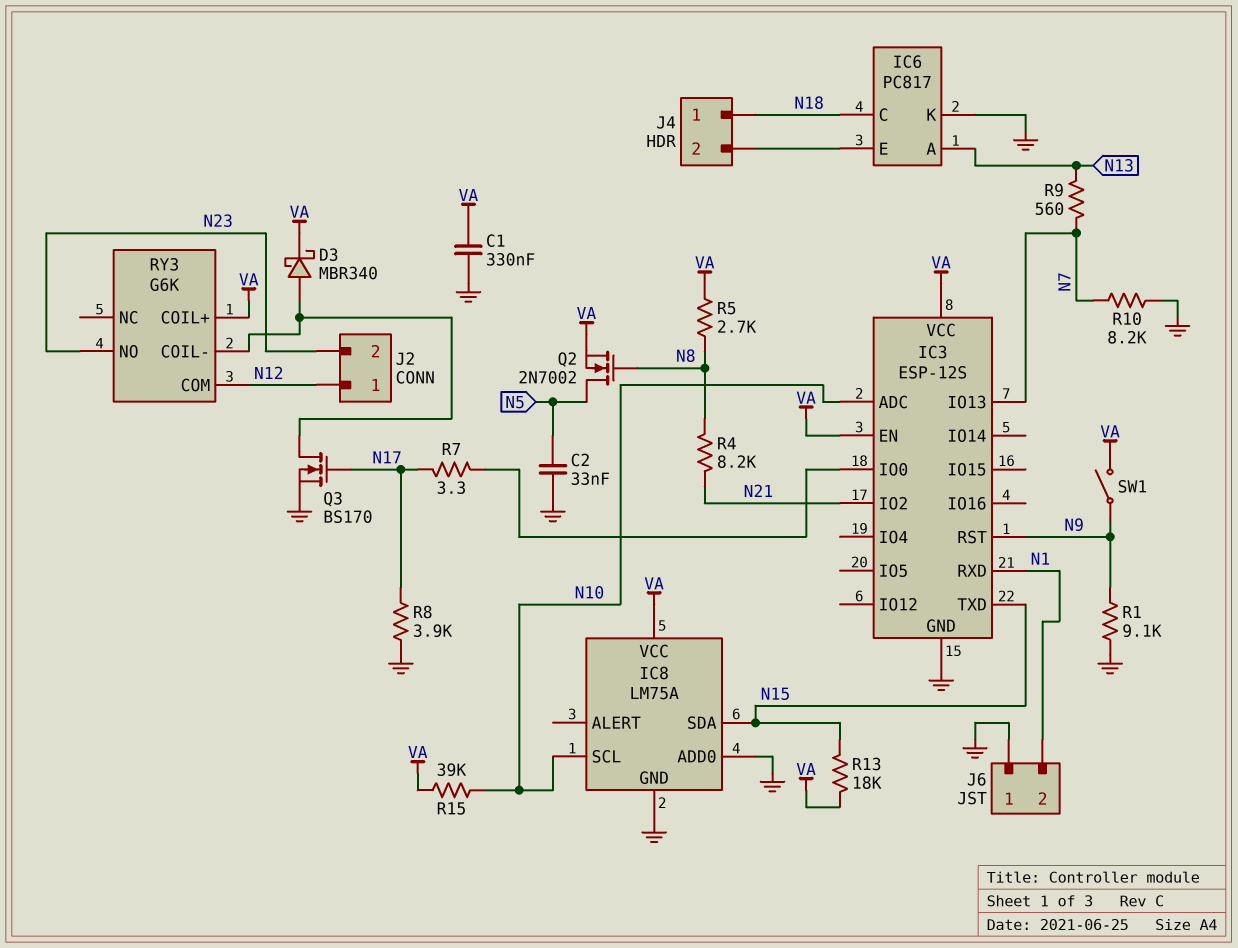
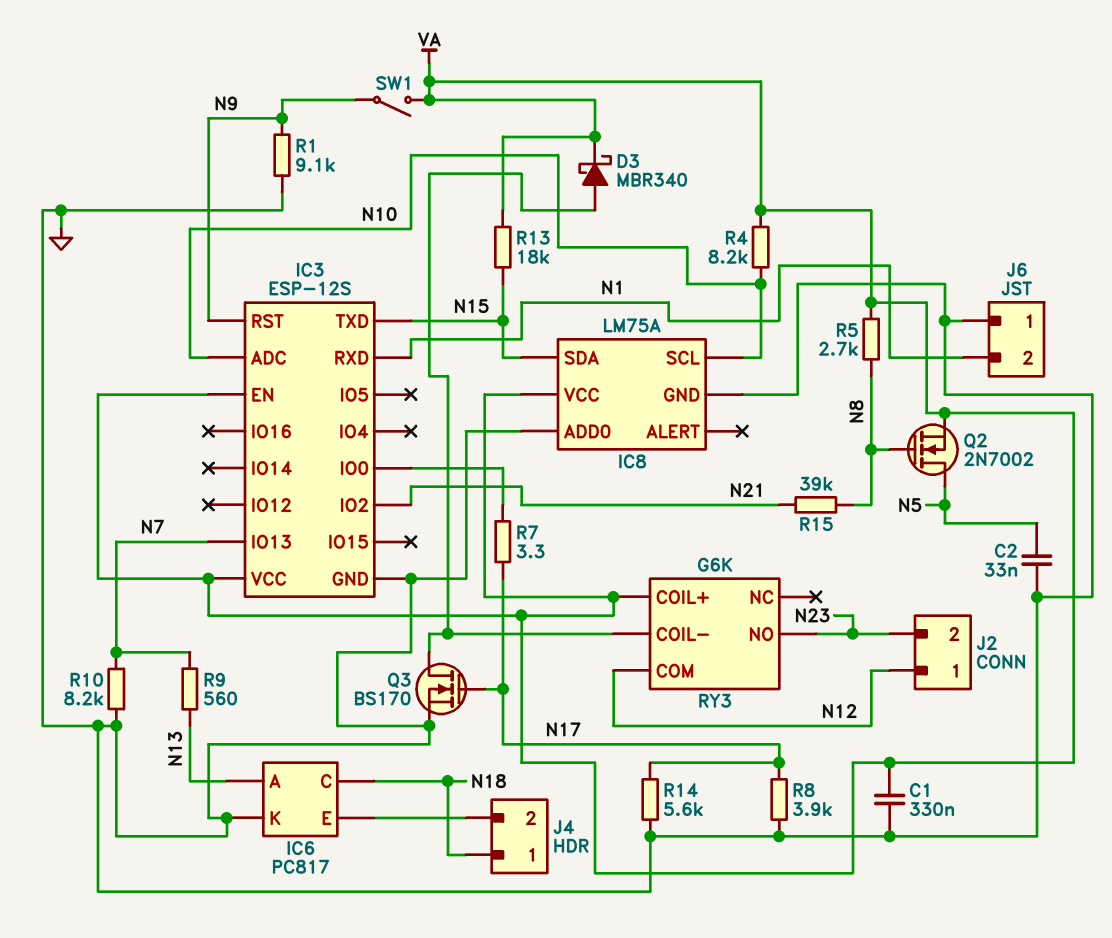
R4: 8.2k (N8, N21) -> 8.2k (N10, VA)
R14: none -> 5.6k (GND, N17)
R15: 39k (N10, VA) -> 39k (N8, N21)

